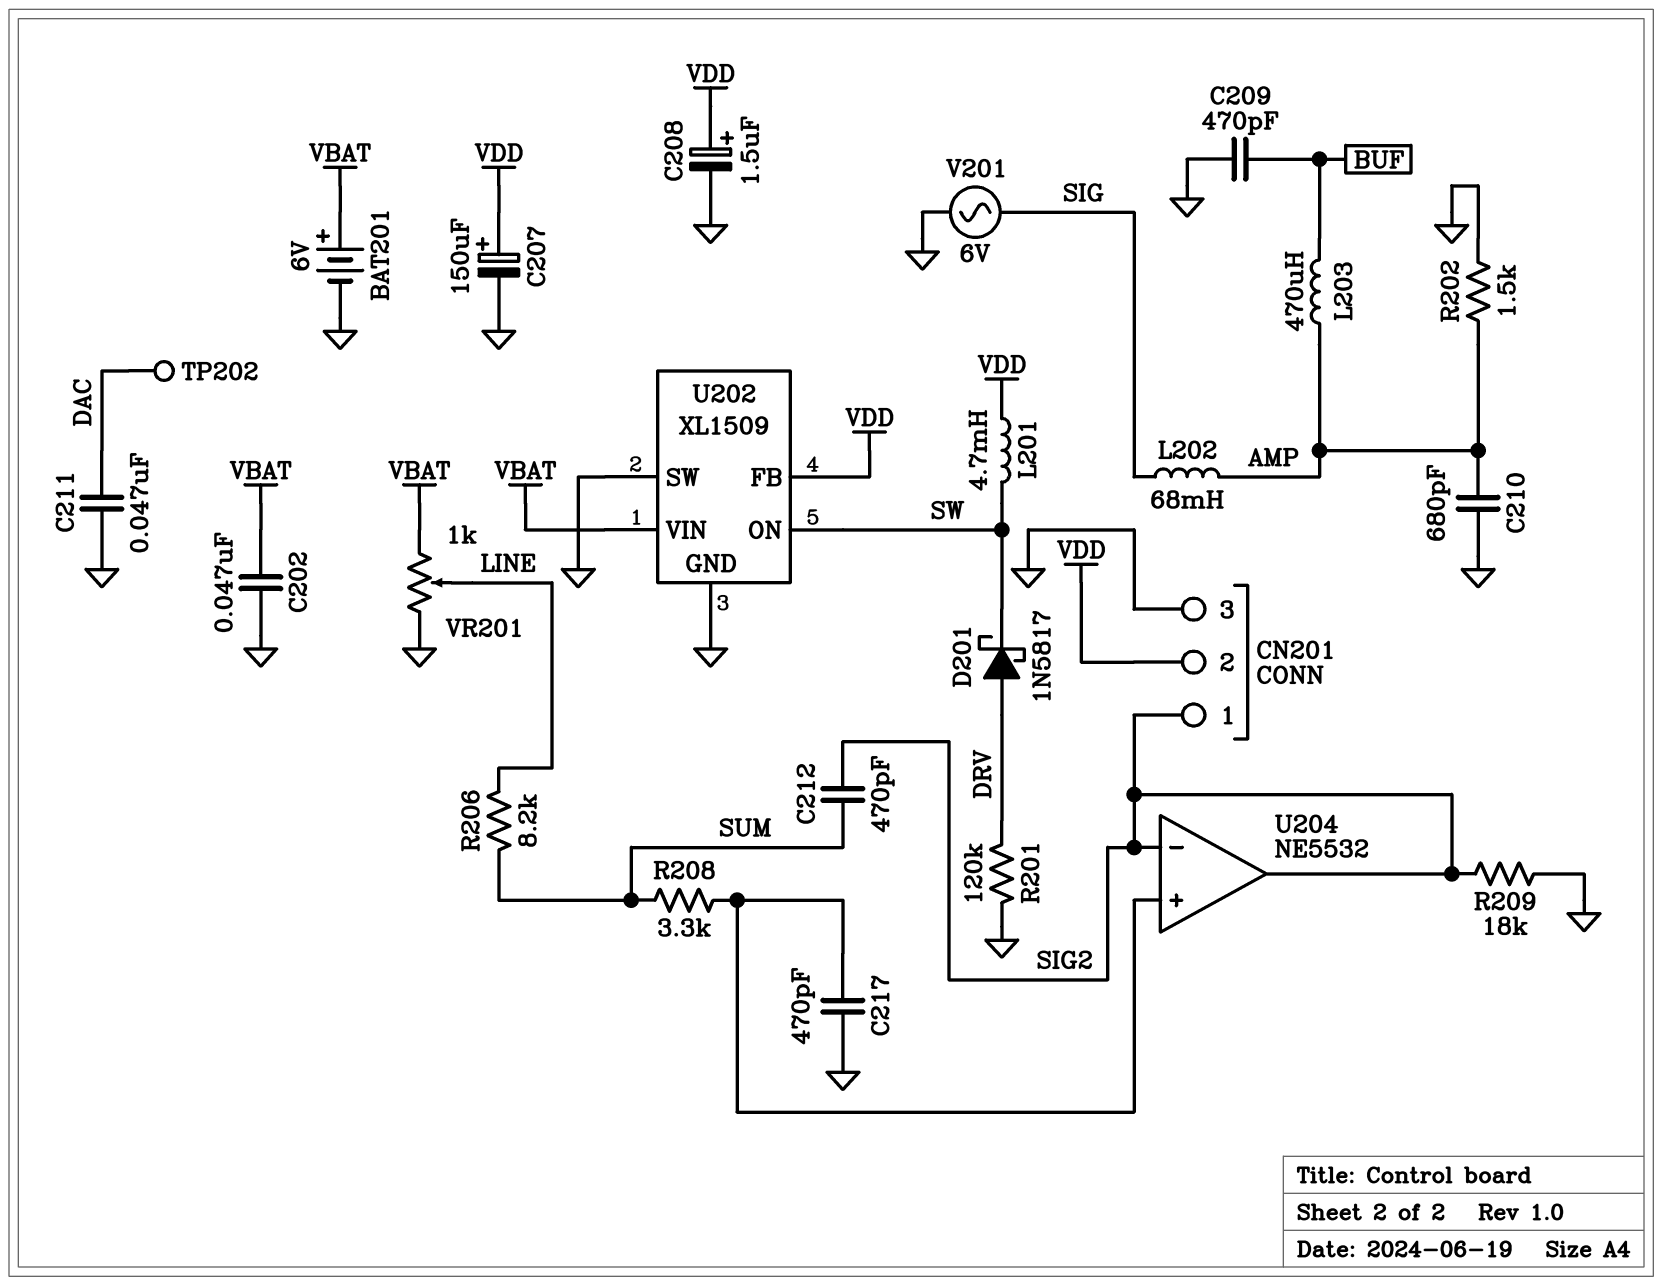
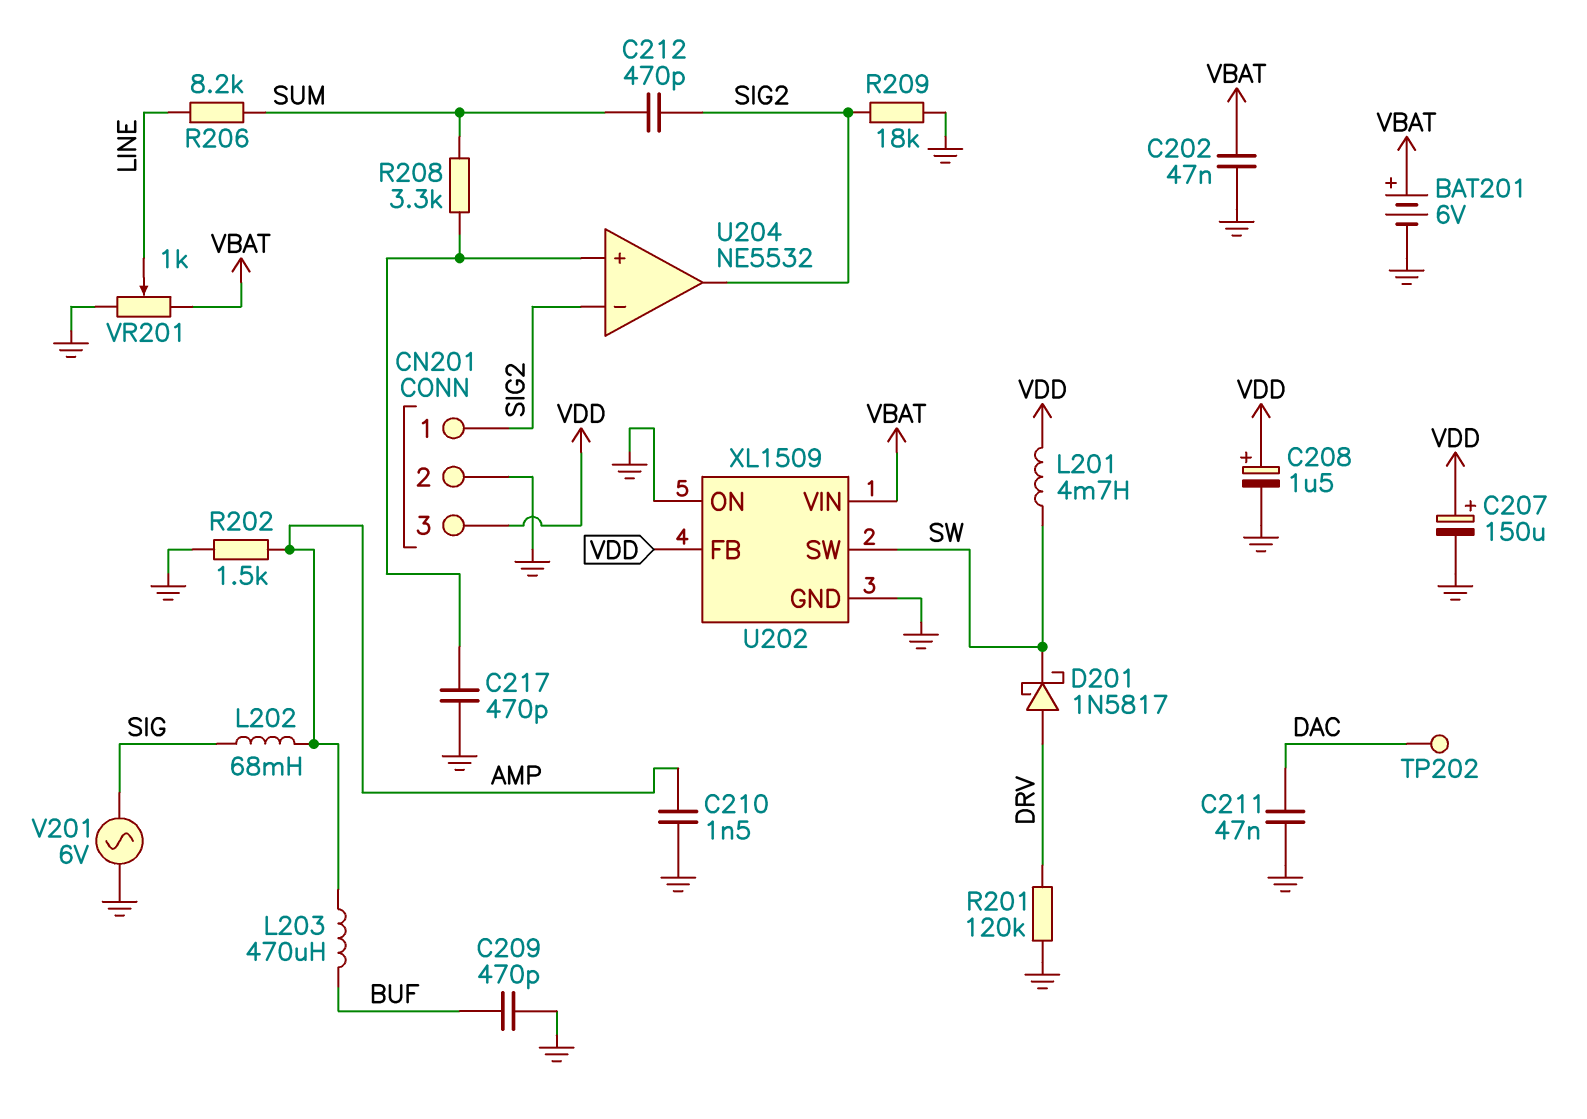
C210: 680pF (AMP, GND) -> 1.5nF (AMP, GND)
CN201 pin 2: VDD -> GND
CN201 pin 3: GND -> VDD
U202 pin ON: SW -> GND
U202 pin SW: GND -> SW

